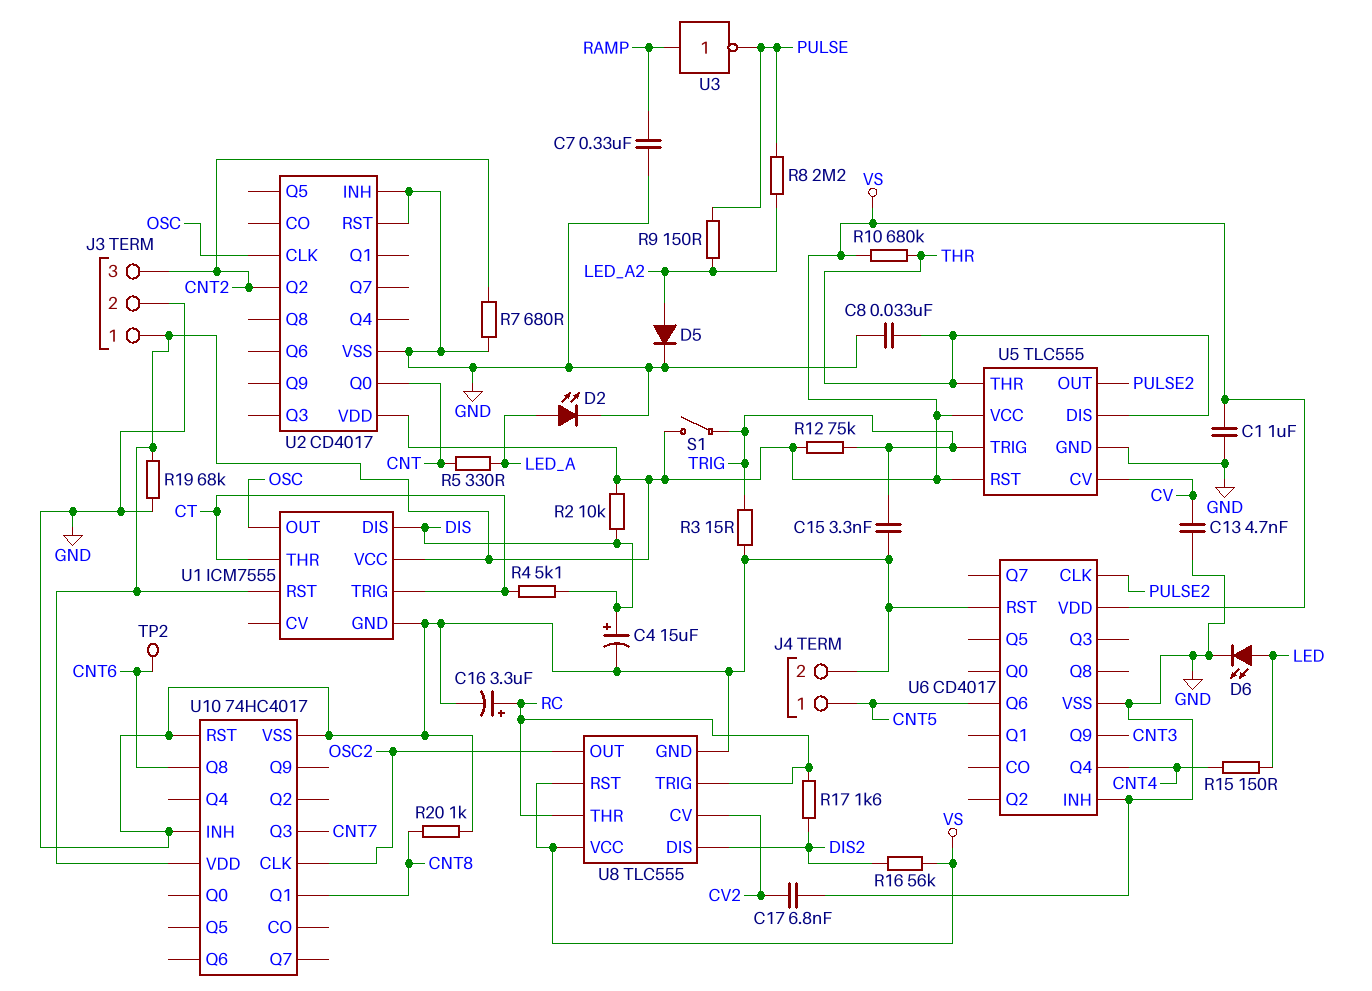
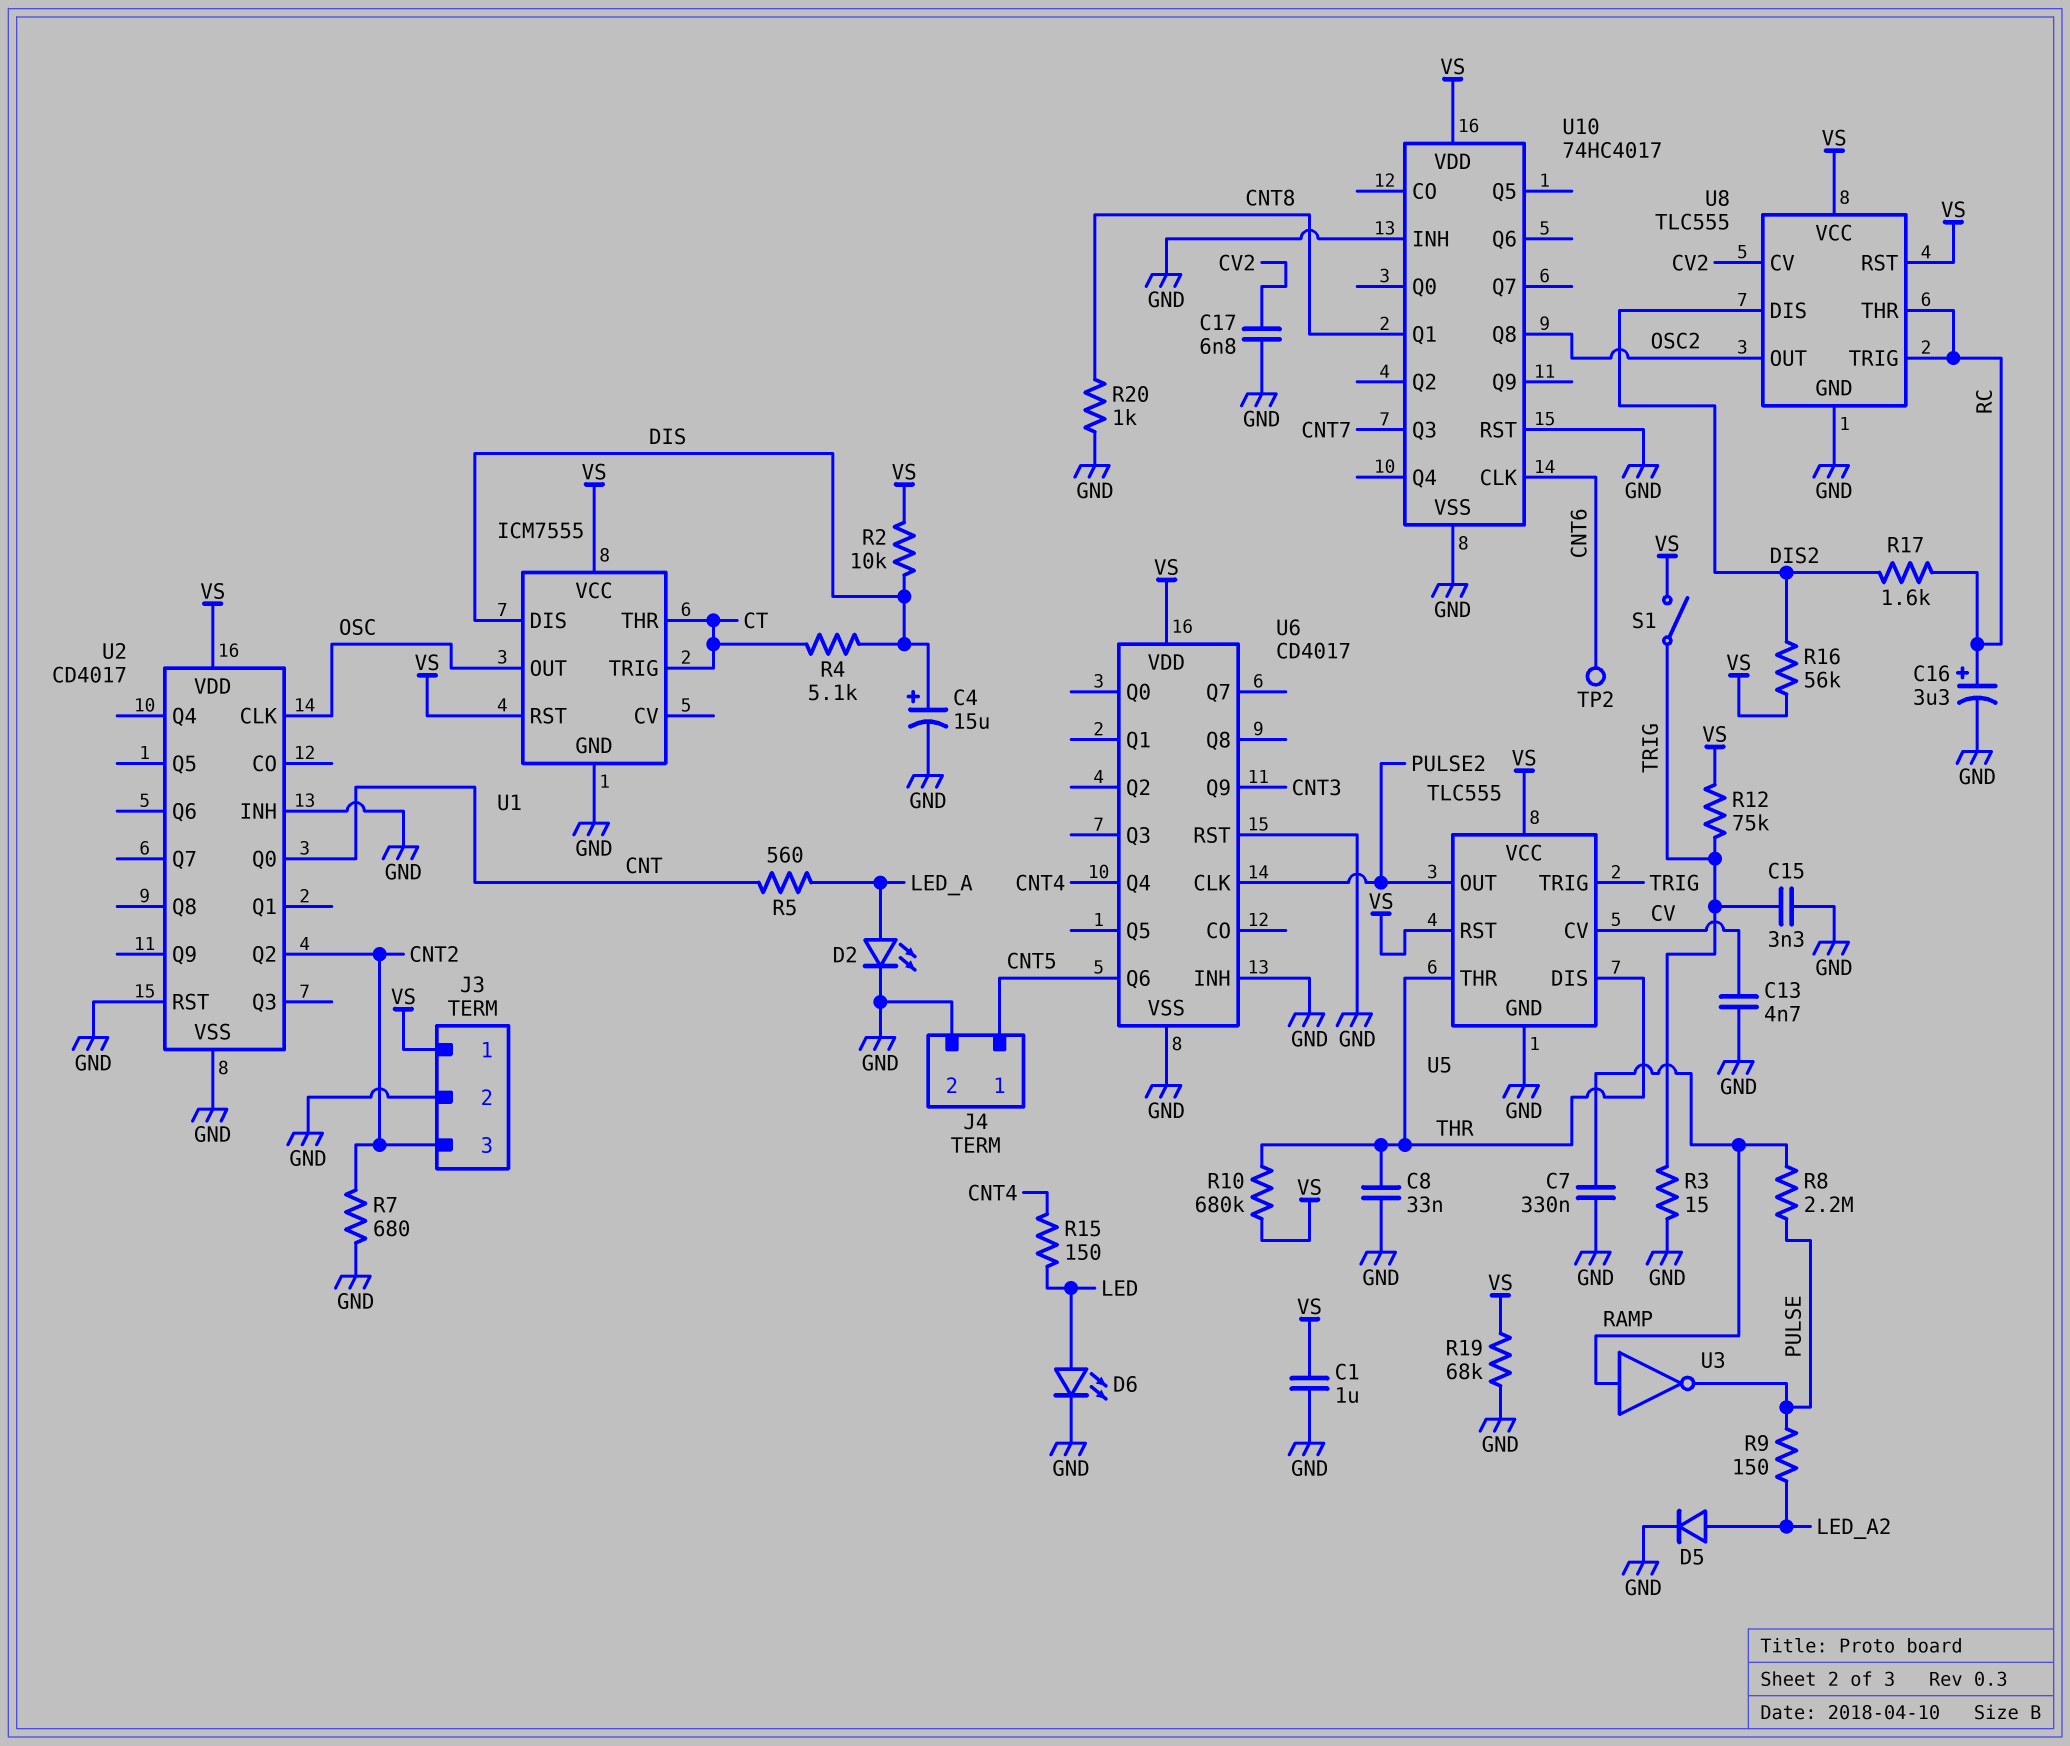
R5: 330 (CNT, LED_A) -> 560 (CNT, LED_A)
R8: 2.2M (LED_A2, PULSE) -> 2.2M (PULSE, RAMP)
U10 pin CLK: OSC2 -> CNT6
U10 pin Q8: CNT6 -> OSC2

